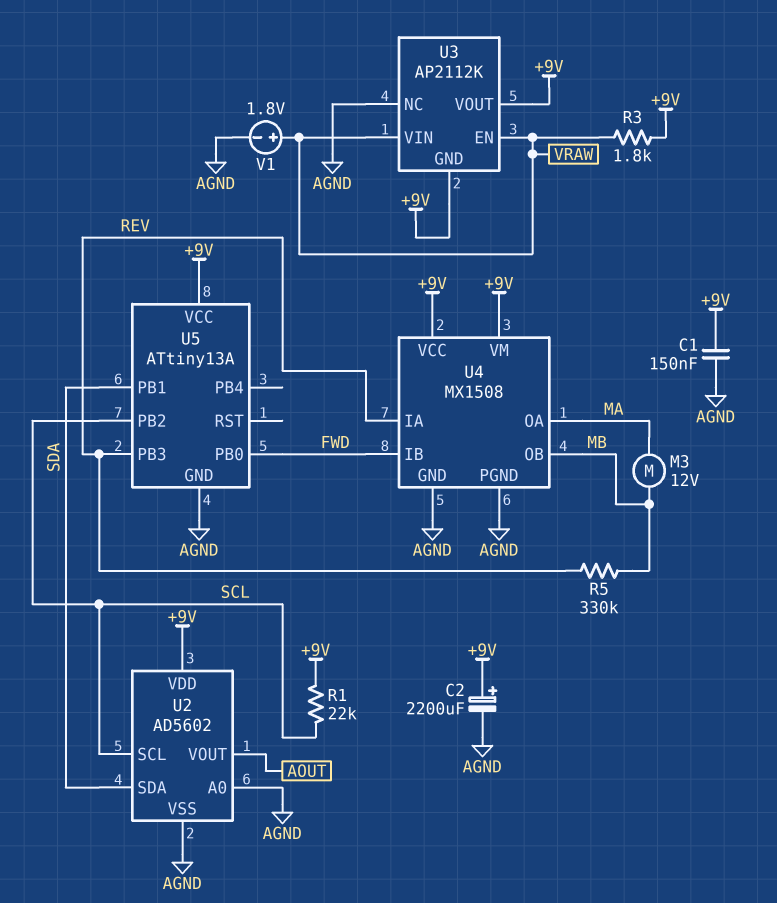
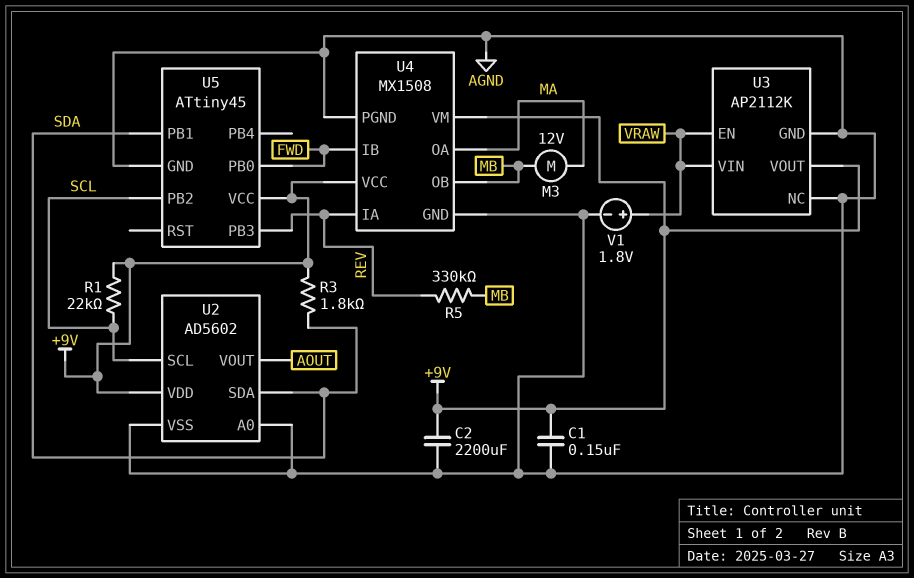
C2: 2200uF (plus +9V, minus AGND) -> 2200uF (+9V, AGND)
R3: 1.8k (+9V, VRAW) -> 1.8k (+9V, SDA)
U3 pin GND: +9V -> AGND
U5: ATtiny13A -> ATtiny45

